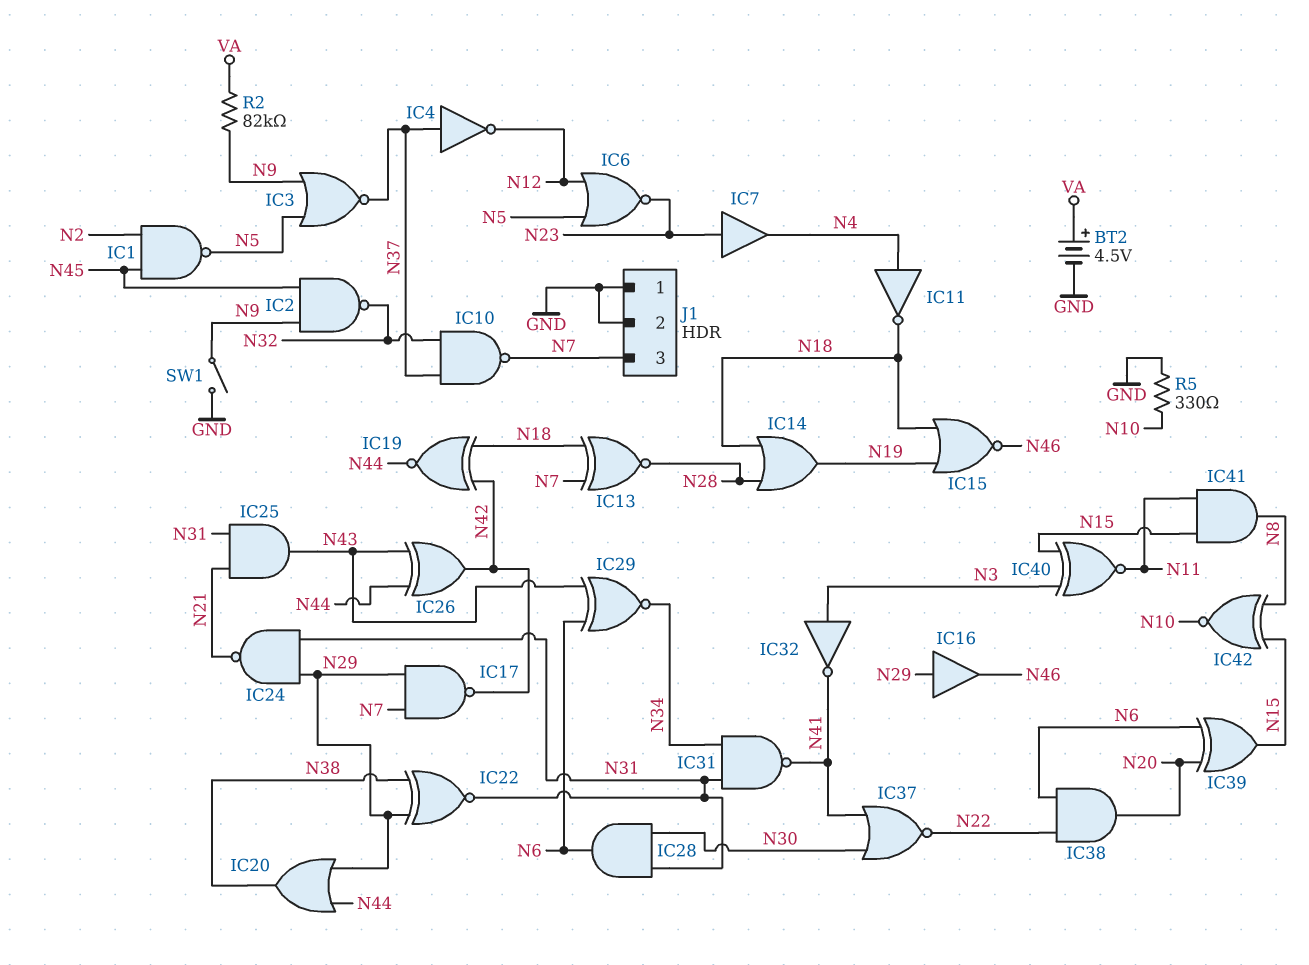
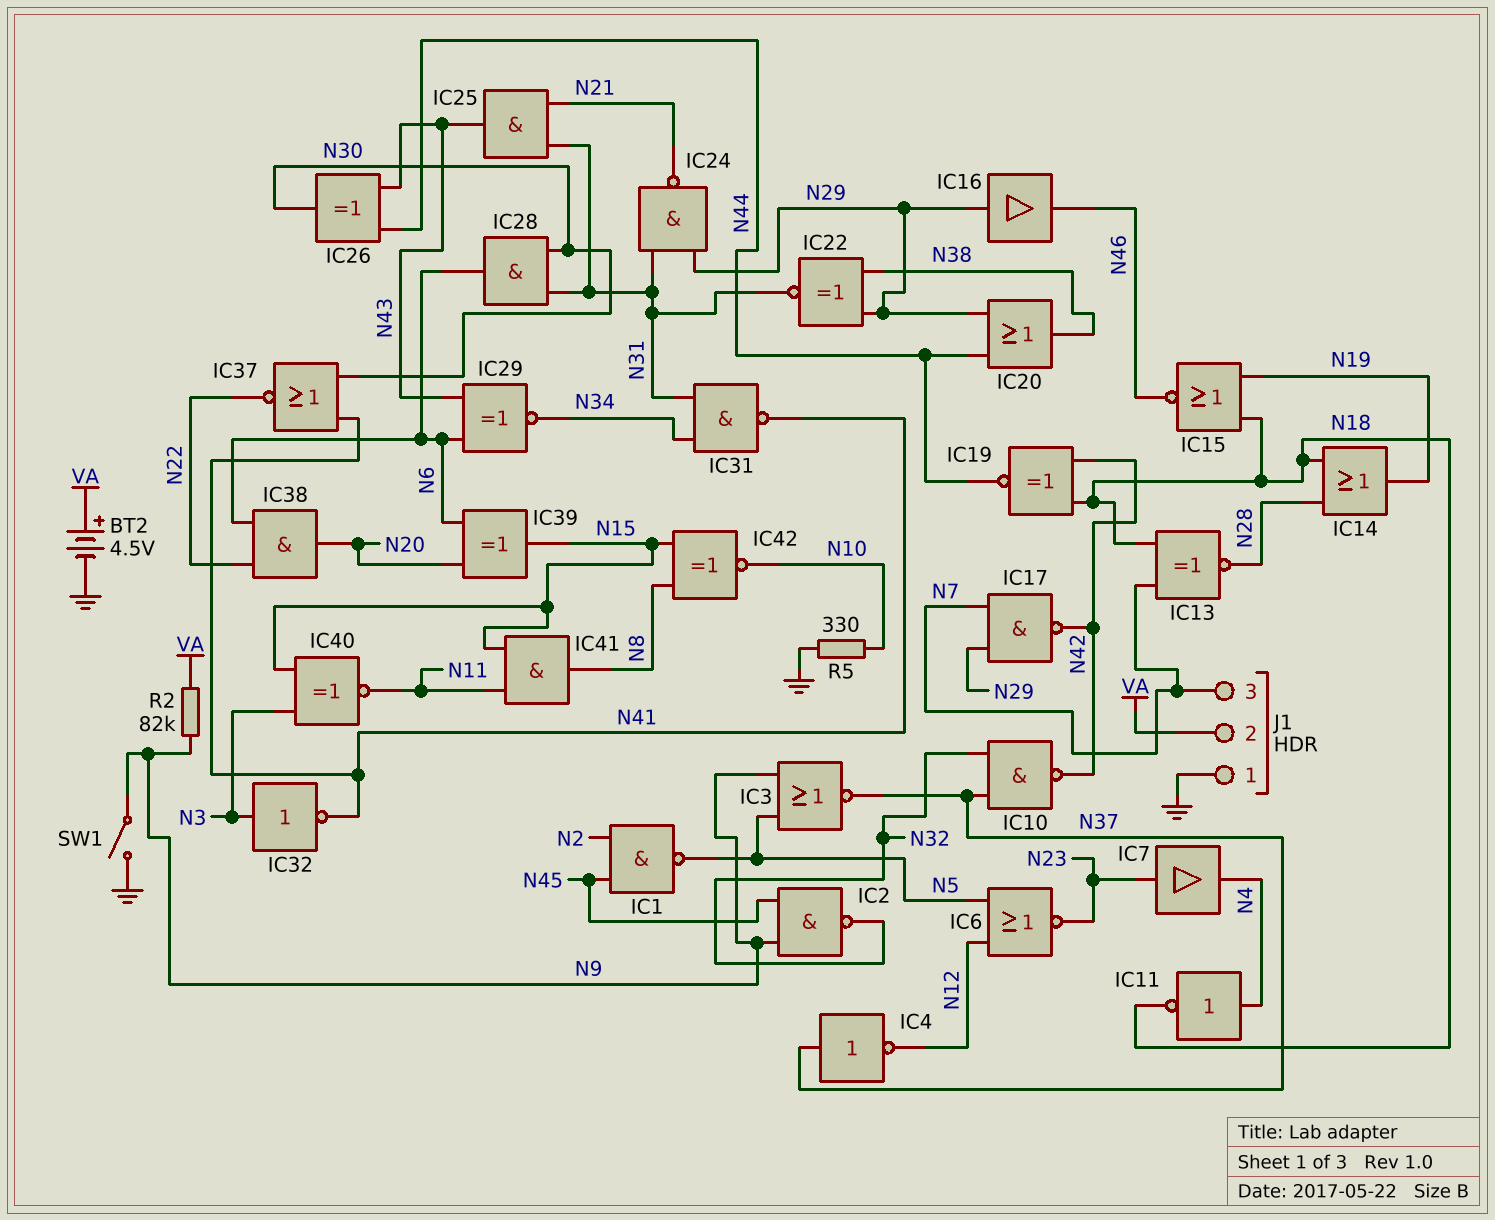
IC10: NAND (in N32, in N37, out N7) -> NAND (in N32, in N37, out N42)
IC26: XOR (in N43, in N44, out N42) -> XOR (in N43, in N44, out N30)
J1 pin 2: GND -> VA

